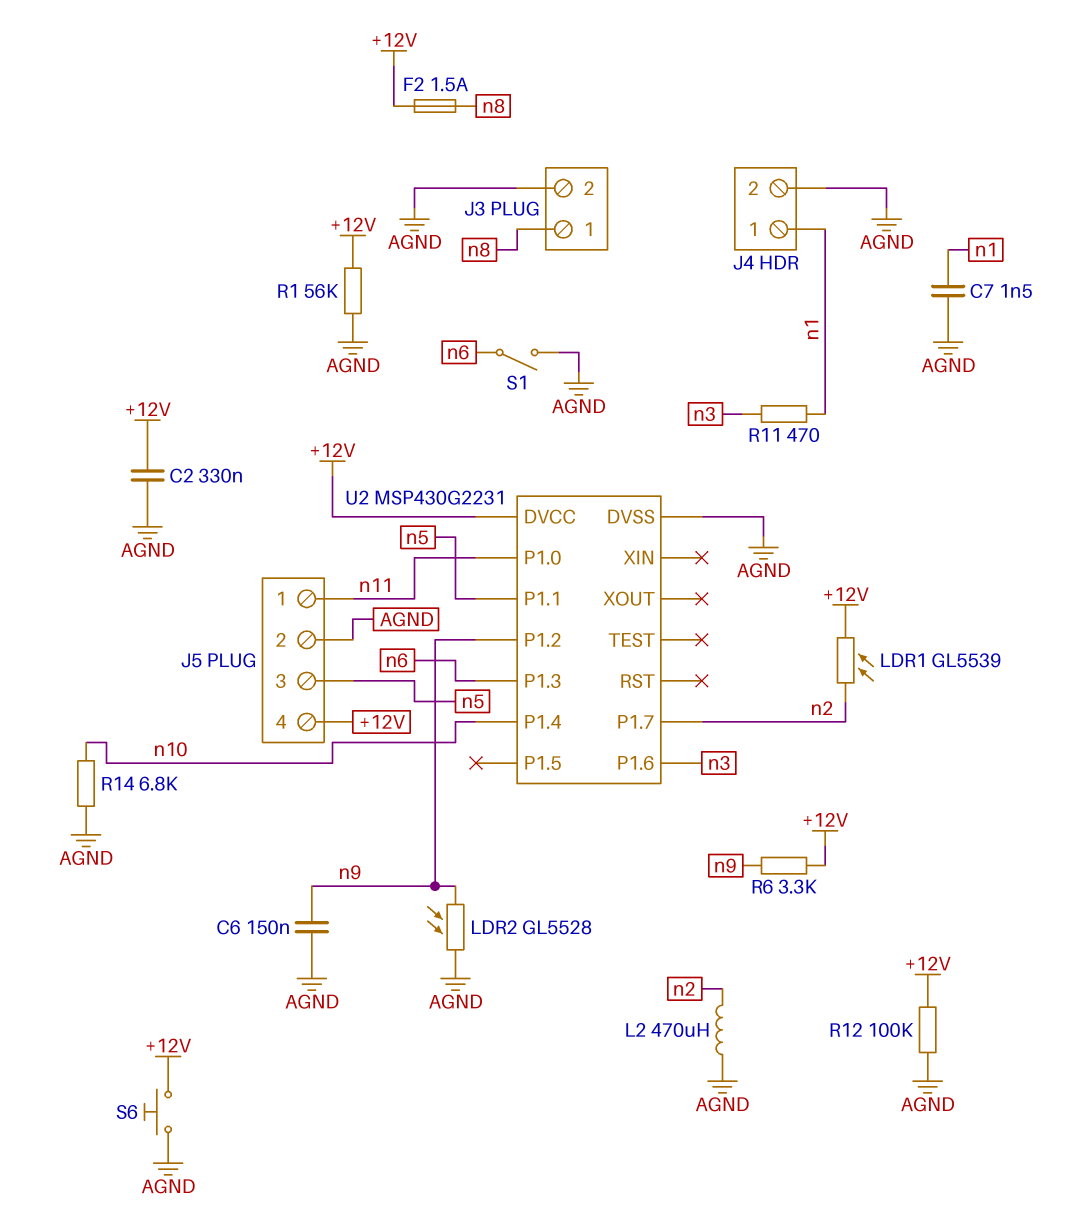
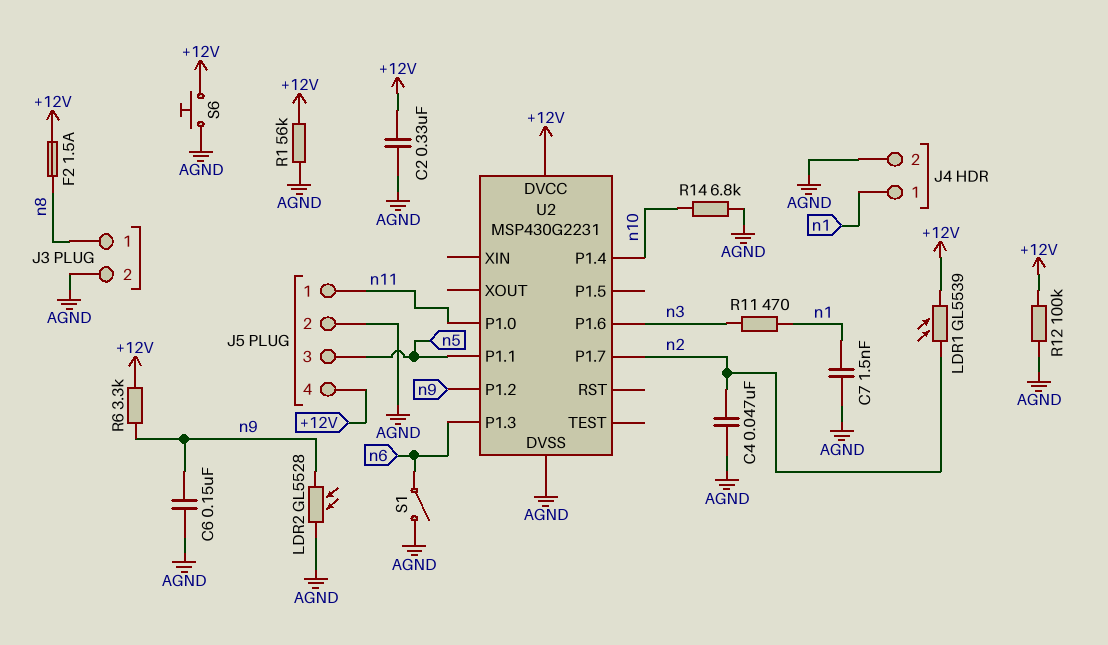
C4: none -> 47nF (AGND, n2)
L2: 470uH (AGND, n2) -> none

